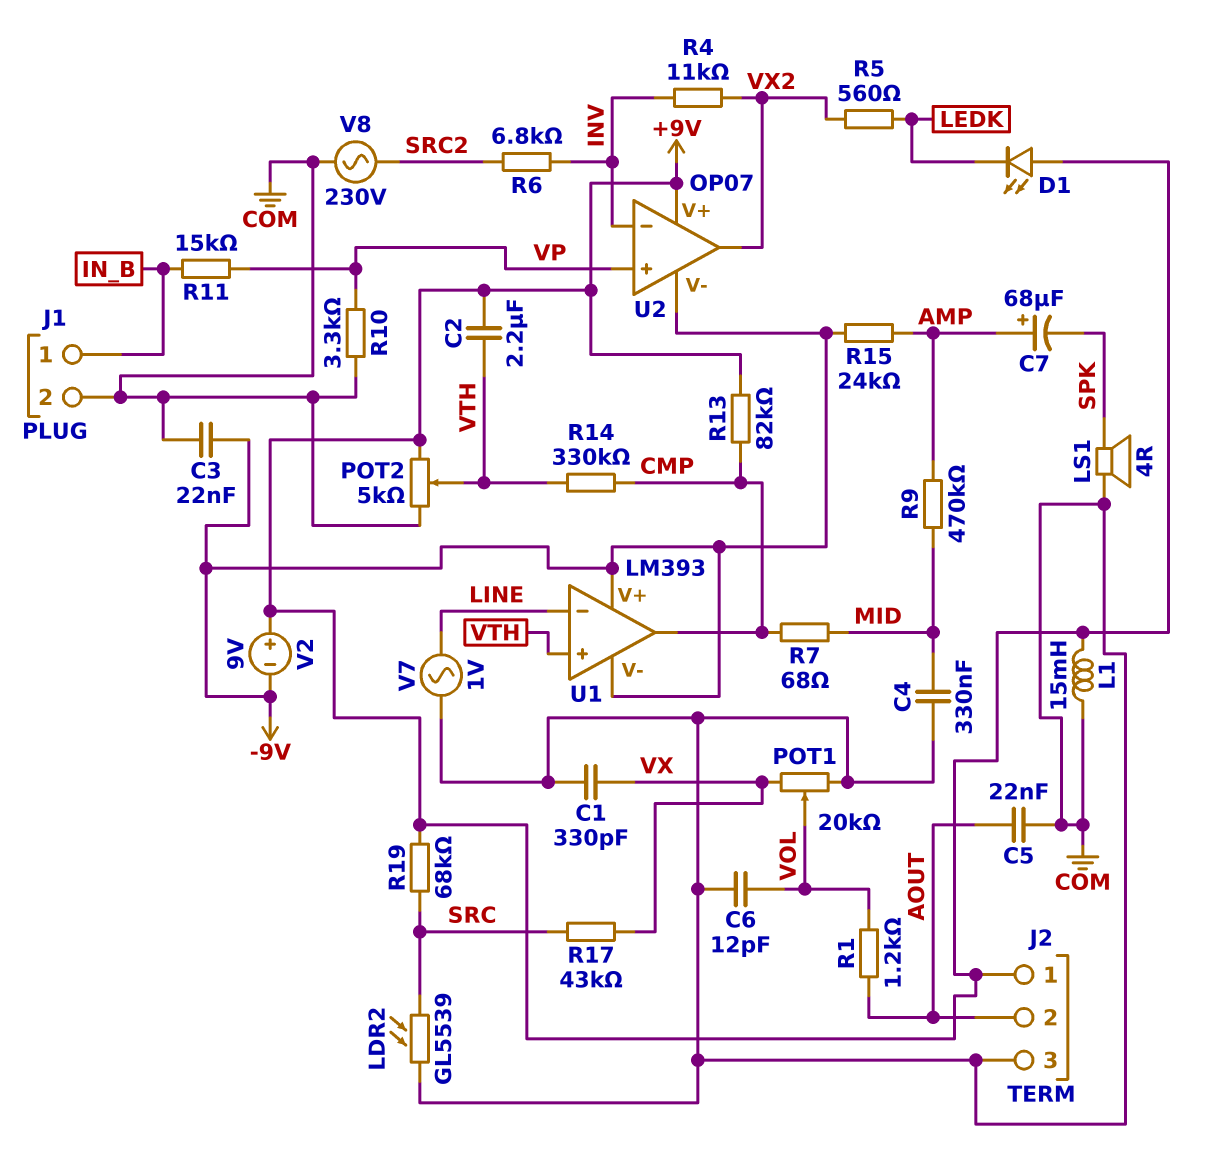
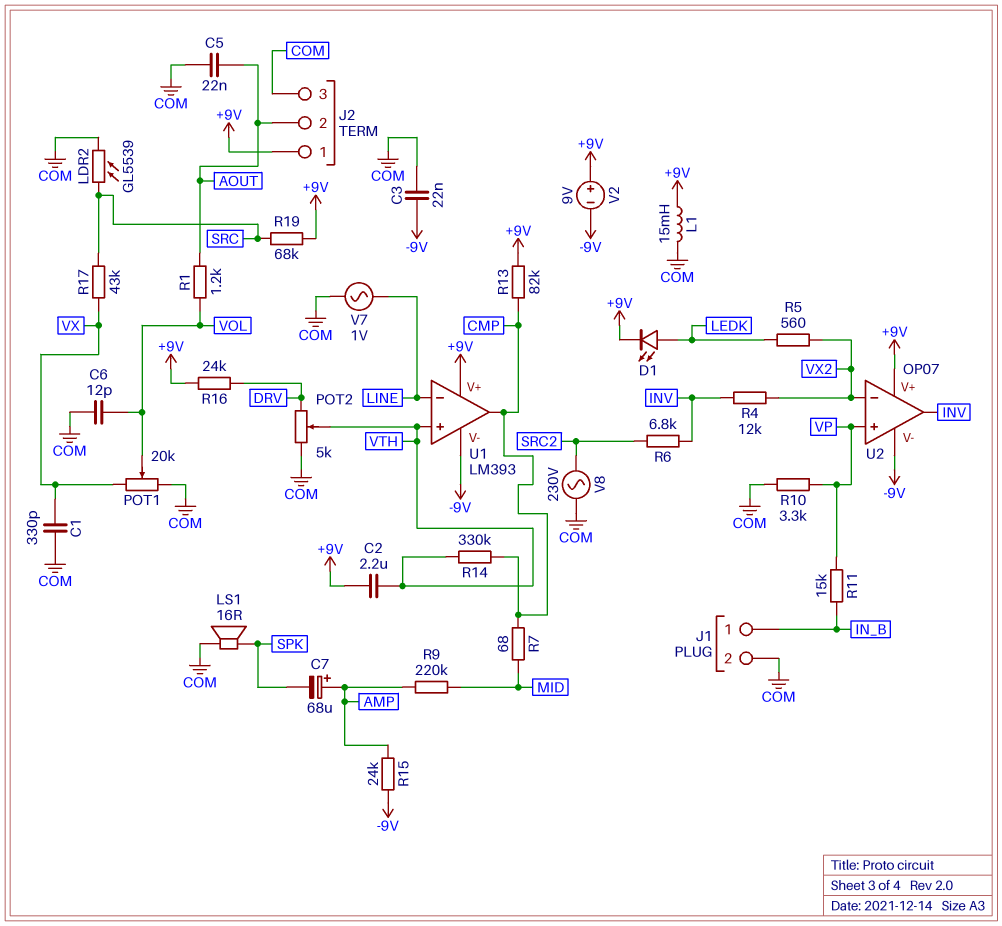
C4: 330nF (COM, MID) -> none
D1: LED (A +9V, K LEDK) -> LED (A LEDK, K +9V)
LS1: speaker 4R (COM, SPK) -> speaker 16R (COM, SPK)
POT2: 5k (+9V, COM, wiper VTH) -> 5k (COM, DRV, wiper VTH)
R4: 11k (INV, VX2) -> 12k (INV, VX2)
R9: 470k (AMP, MID) -> 220k (AMP, MID)
R16: none -> 24k (+9V, DRV)
U1 pin V+: -9V -> +9V
U2 pin in-: INV -> VX2
U2 pin out: VX2 -> INV

